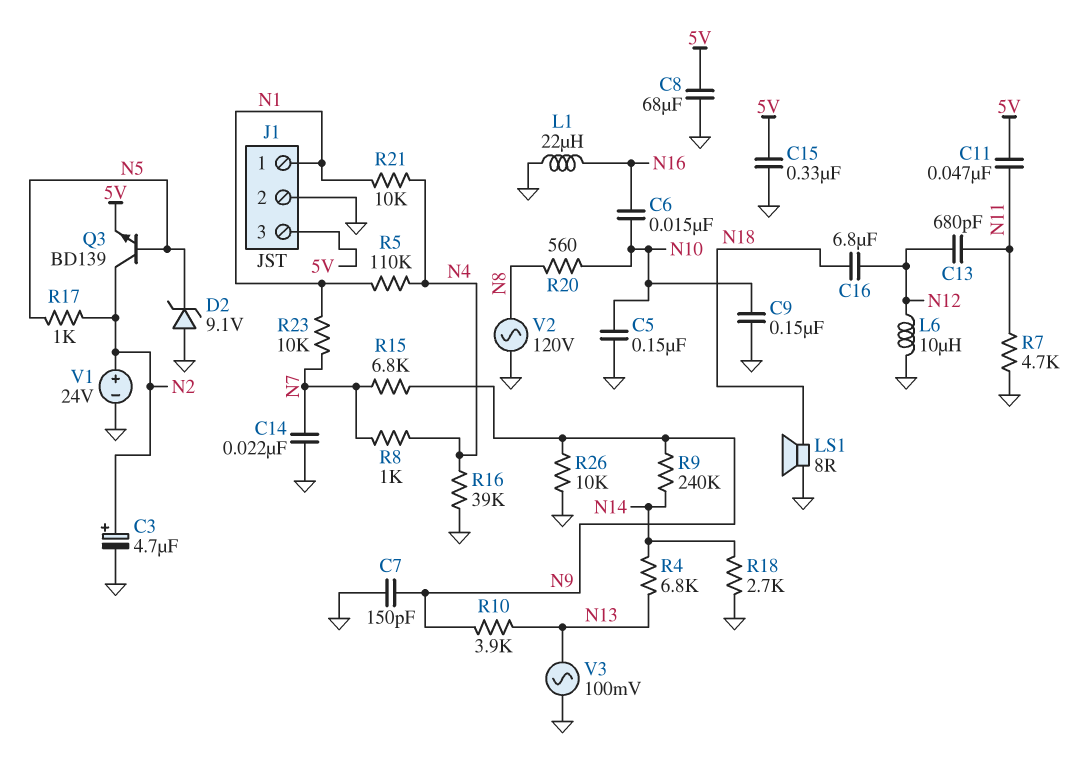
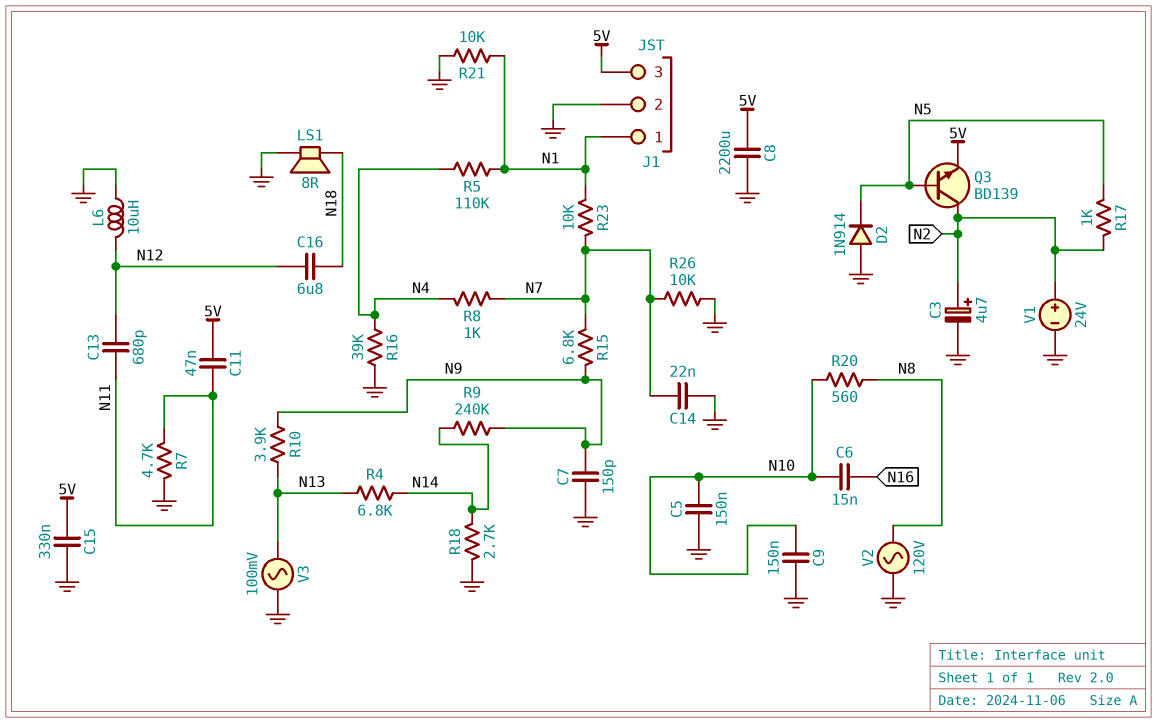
C8: 68uF (5V, GND) -> 2200uF (5V, GND)
D2: zener 9.1V (A GND, K N5) -> diode 1N914 (A GND, K N5)
L1: 22uH (GND, N16) -> none
R21: 10k (N1, N4) -> 10k (GND, N1)
R26: 10k (GND, N9) -> 10k (GND, N7)

